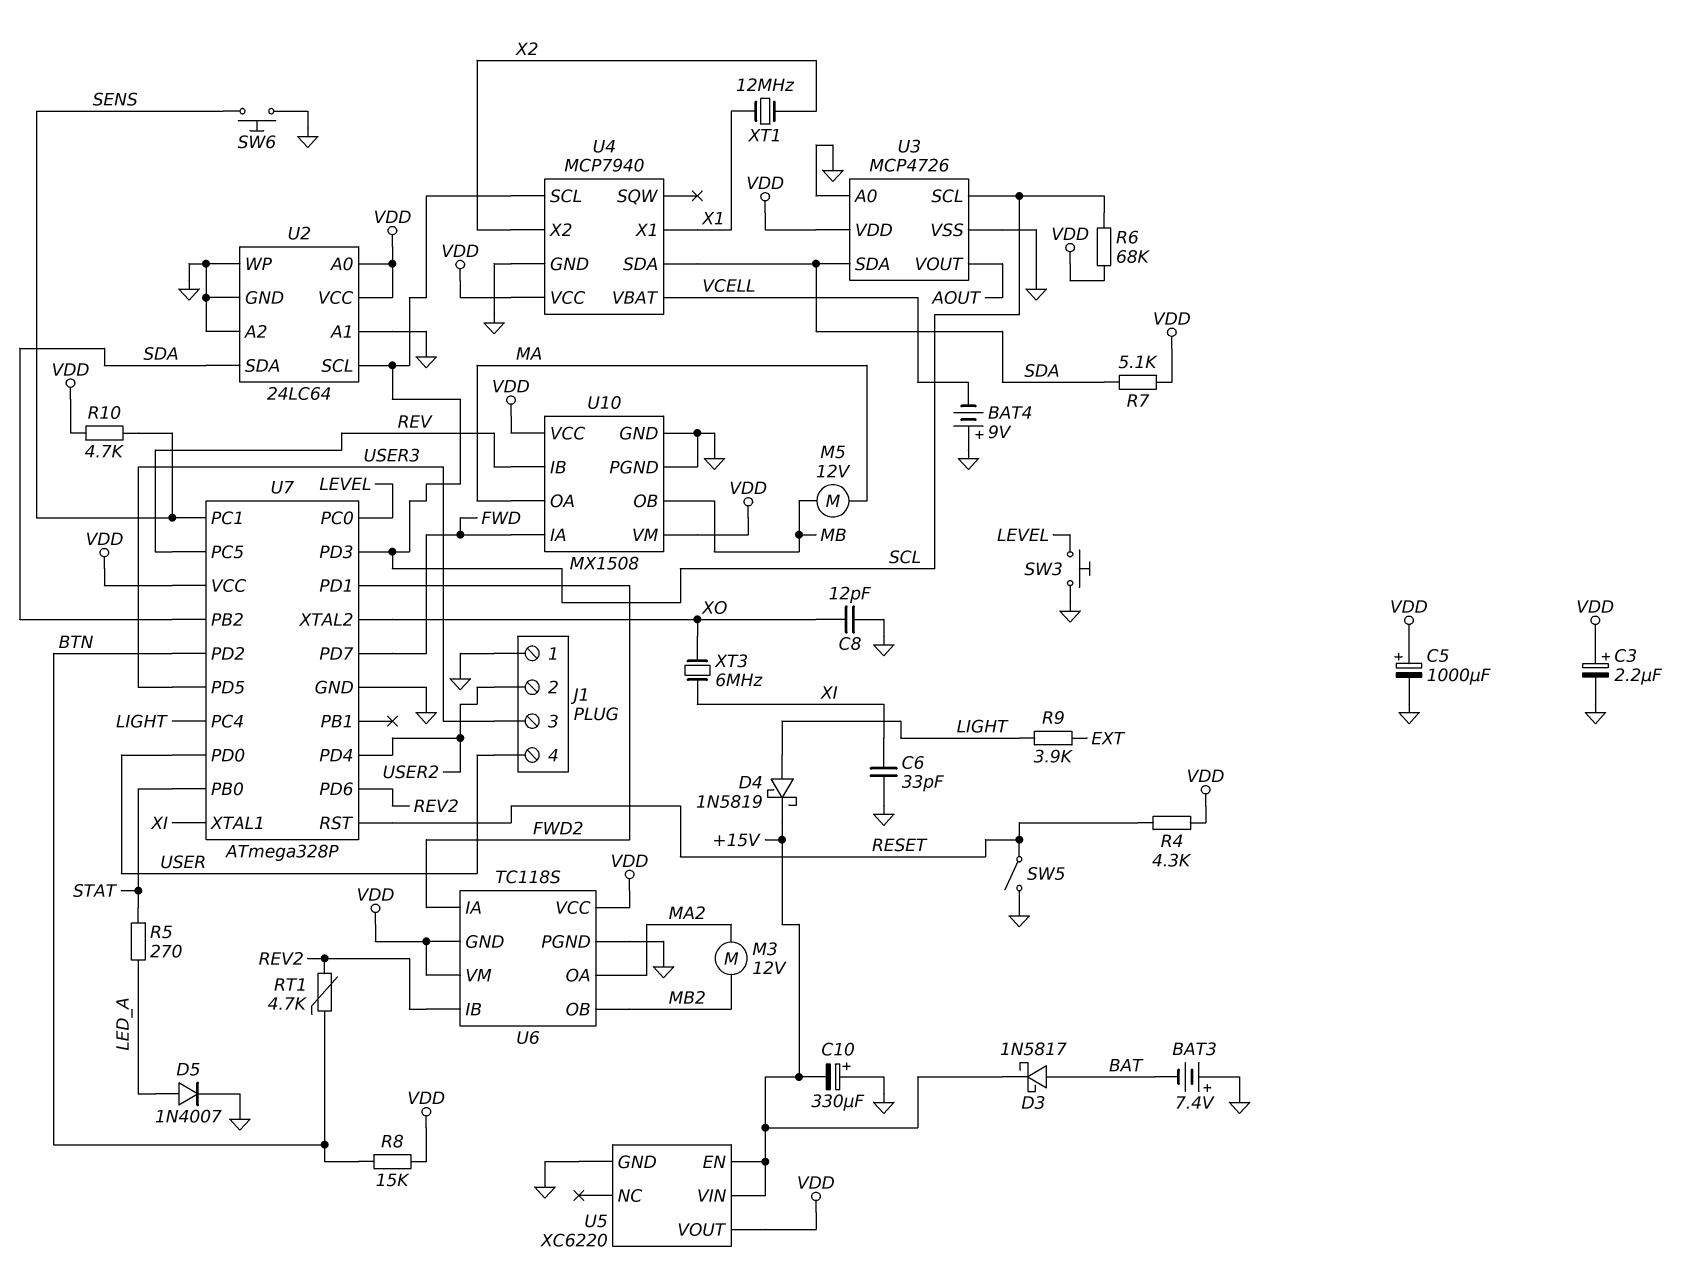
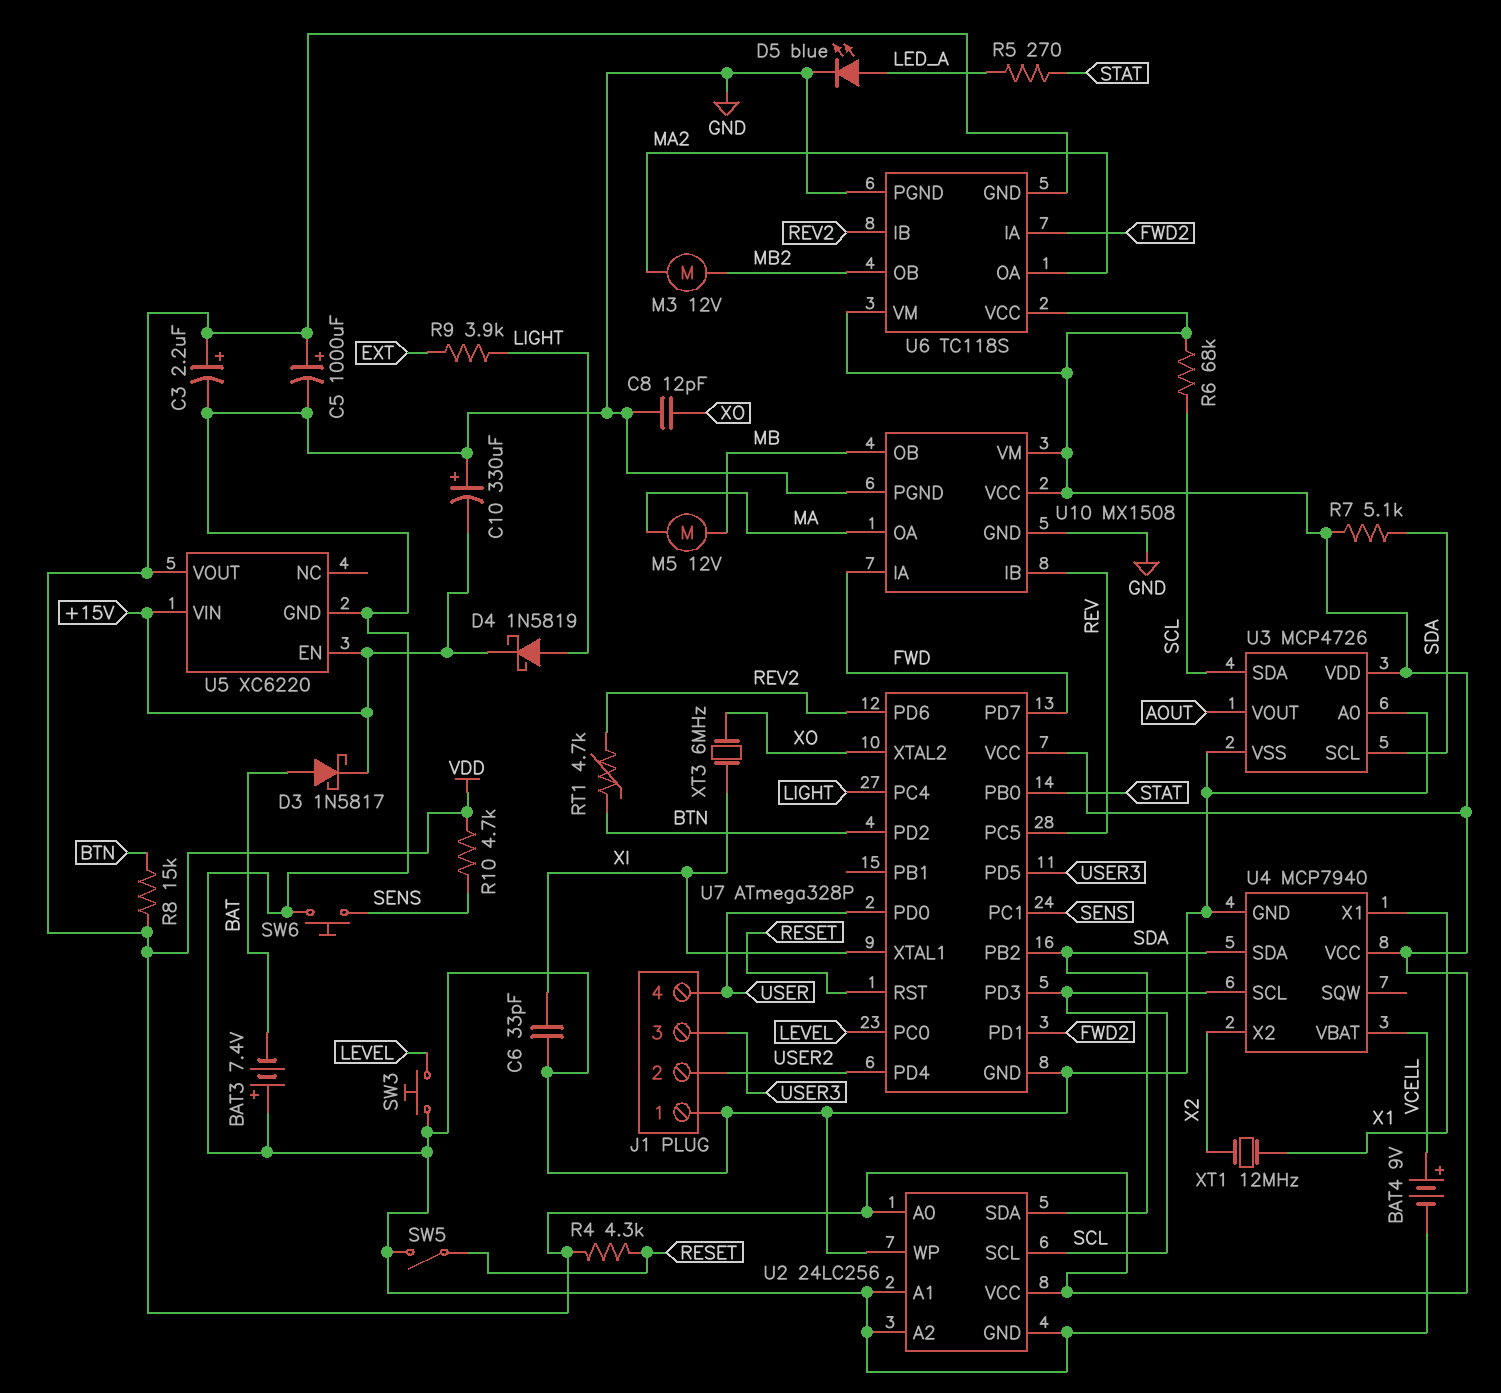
BAT4: 9V (plus GND, minus VCELL) -> 9V (plus VCELL, minus GND)
D5: diode 1N4007 (A LED_A, K GND) -> LED blue (A LED_A, K GND)
U2: 24LC64 -> 24LC256
U3 pin SCL: SCL -> SDA
U3 pin SDA: SDA -> SCL

